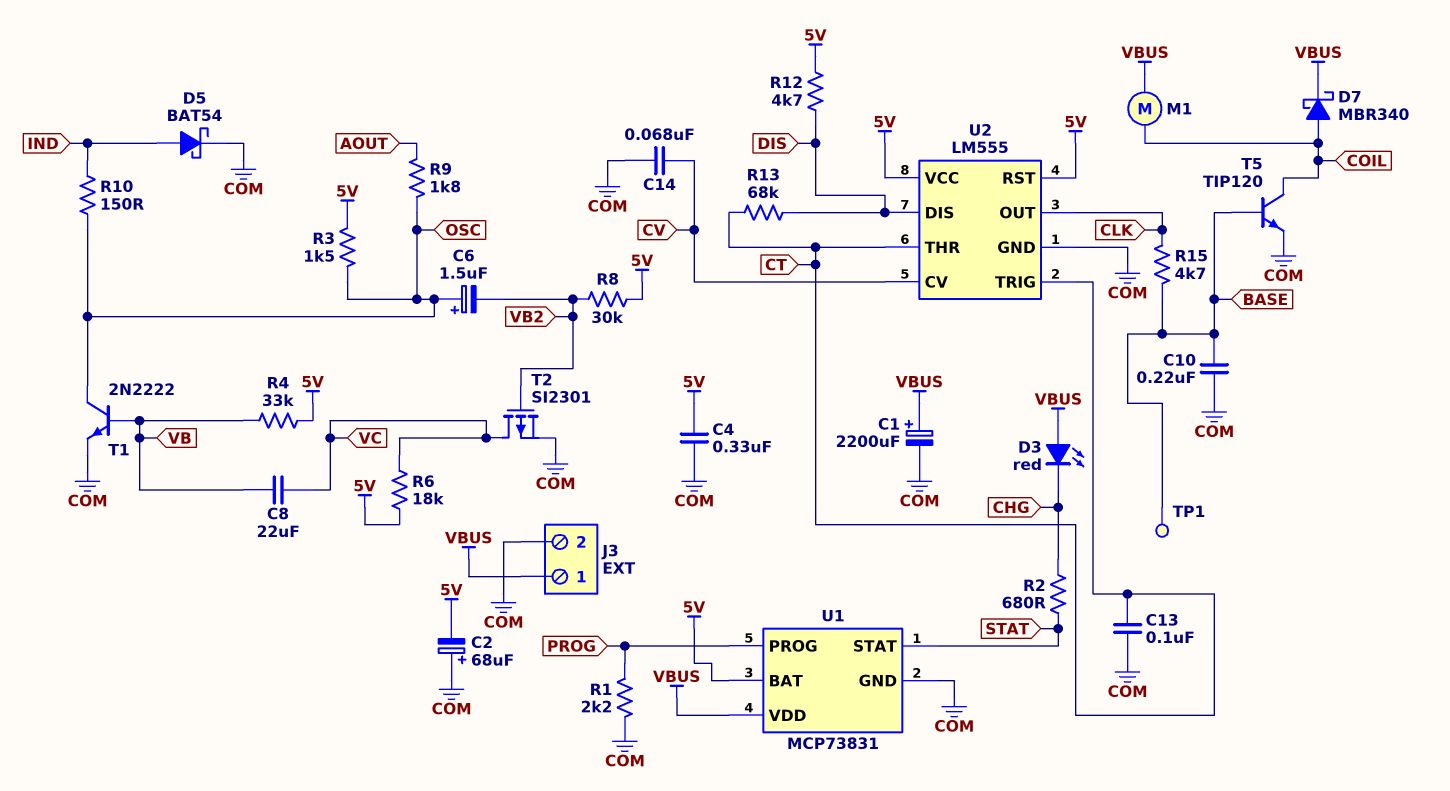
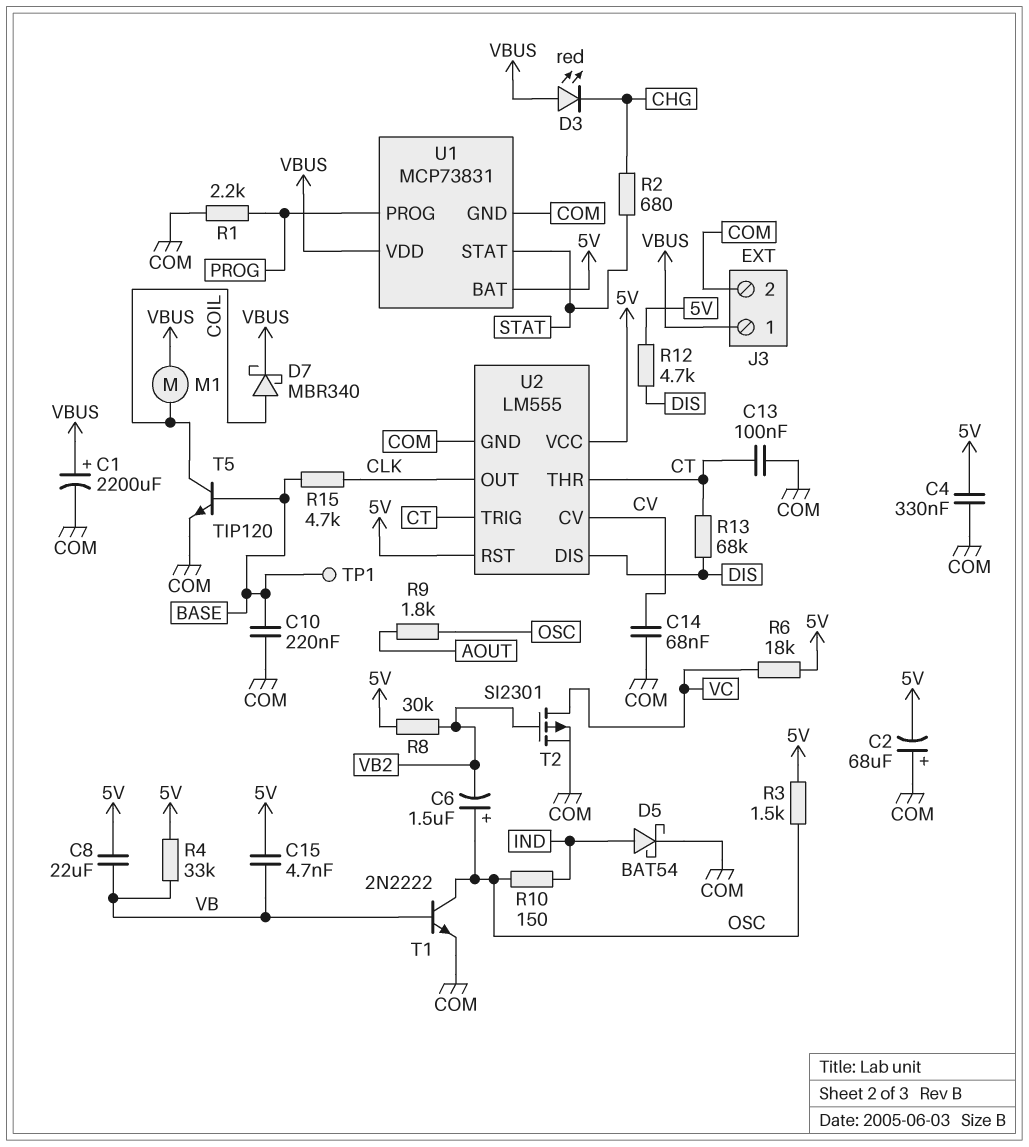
C8: 22uF (VB, VC) -> 22uF (5V, VB)
C15: none -> 4.7nF (5V, VB)

